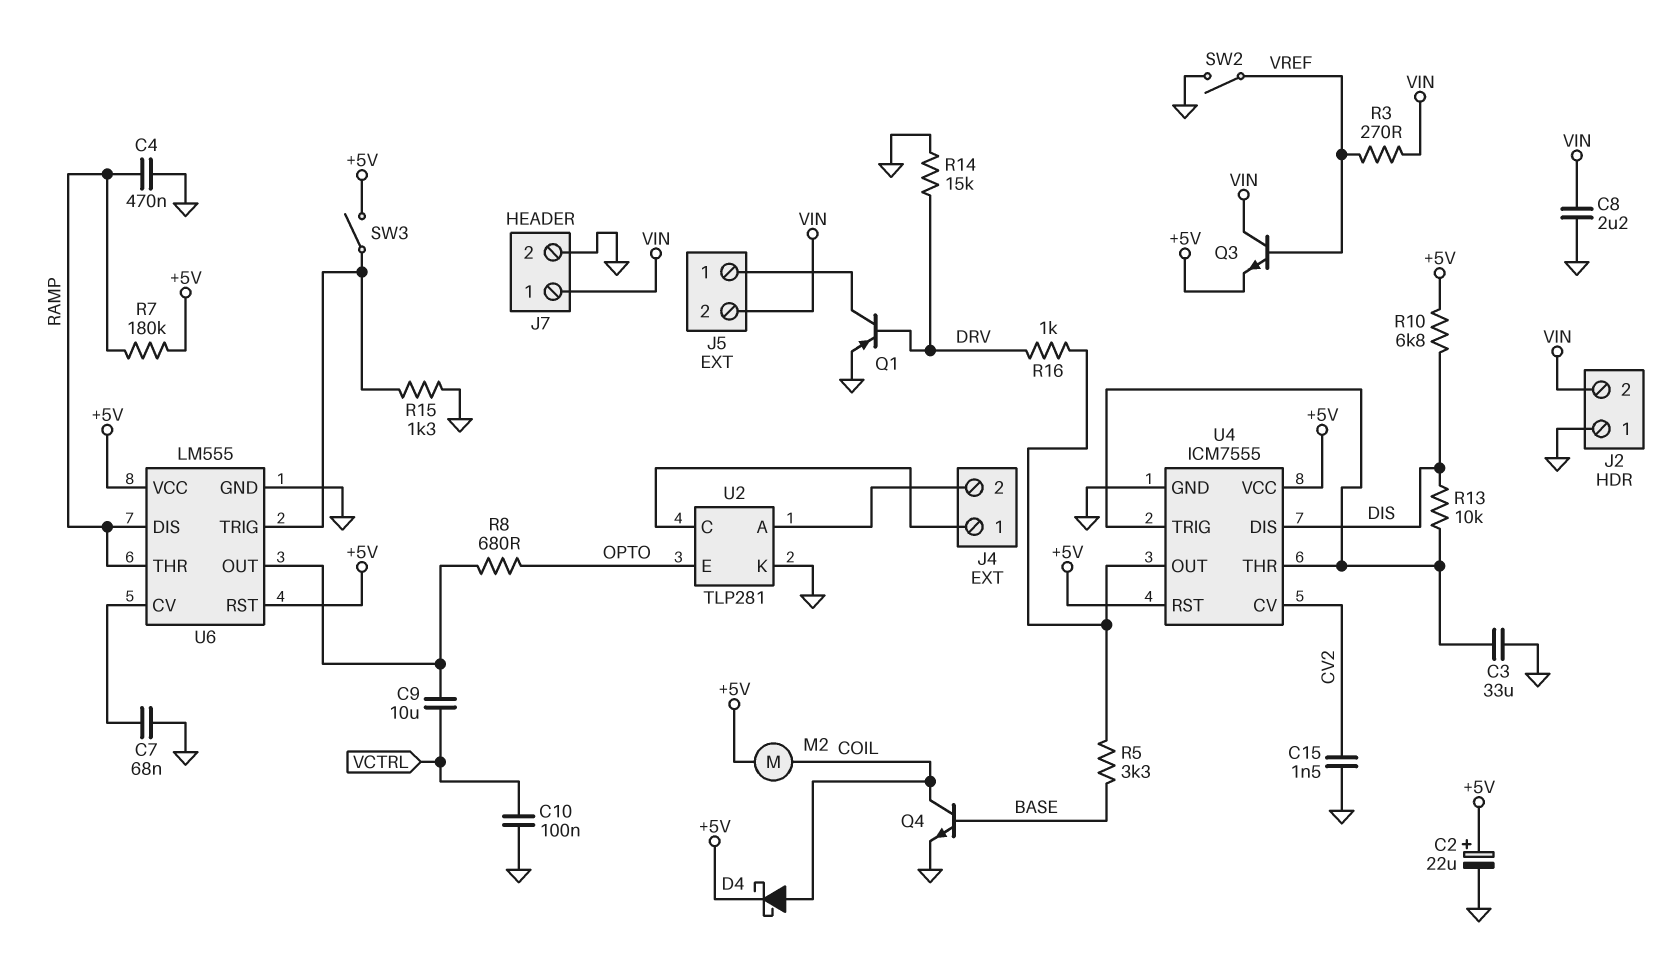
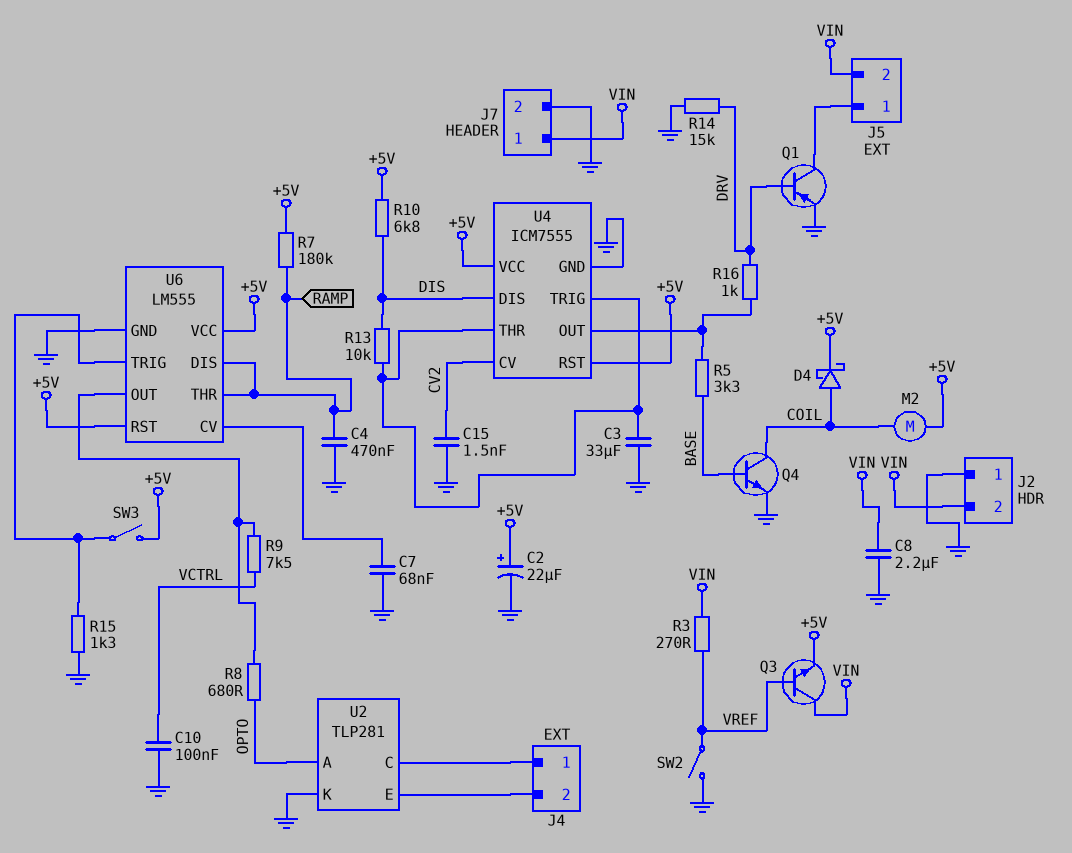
C9: 10uF (U6/OUT, VCTRL) -> none
R9: none -> 7.5k (U6/OUT, VCTRL)
U2 pin A: J4/2 -> OPTO
U2 pin E: OPTO -> J4/2

